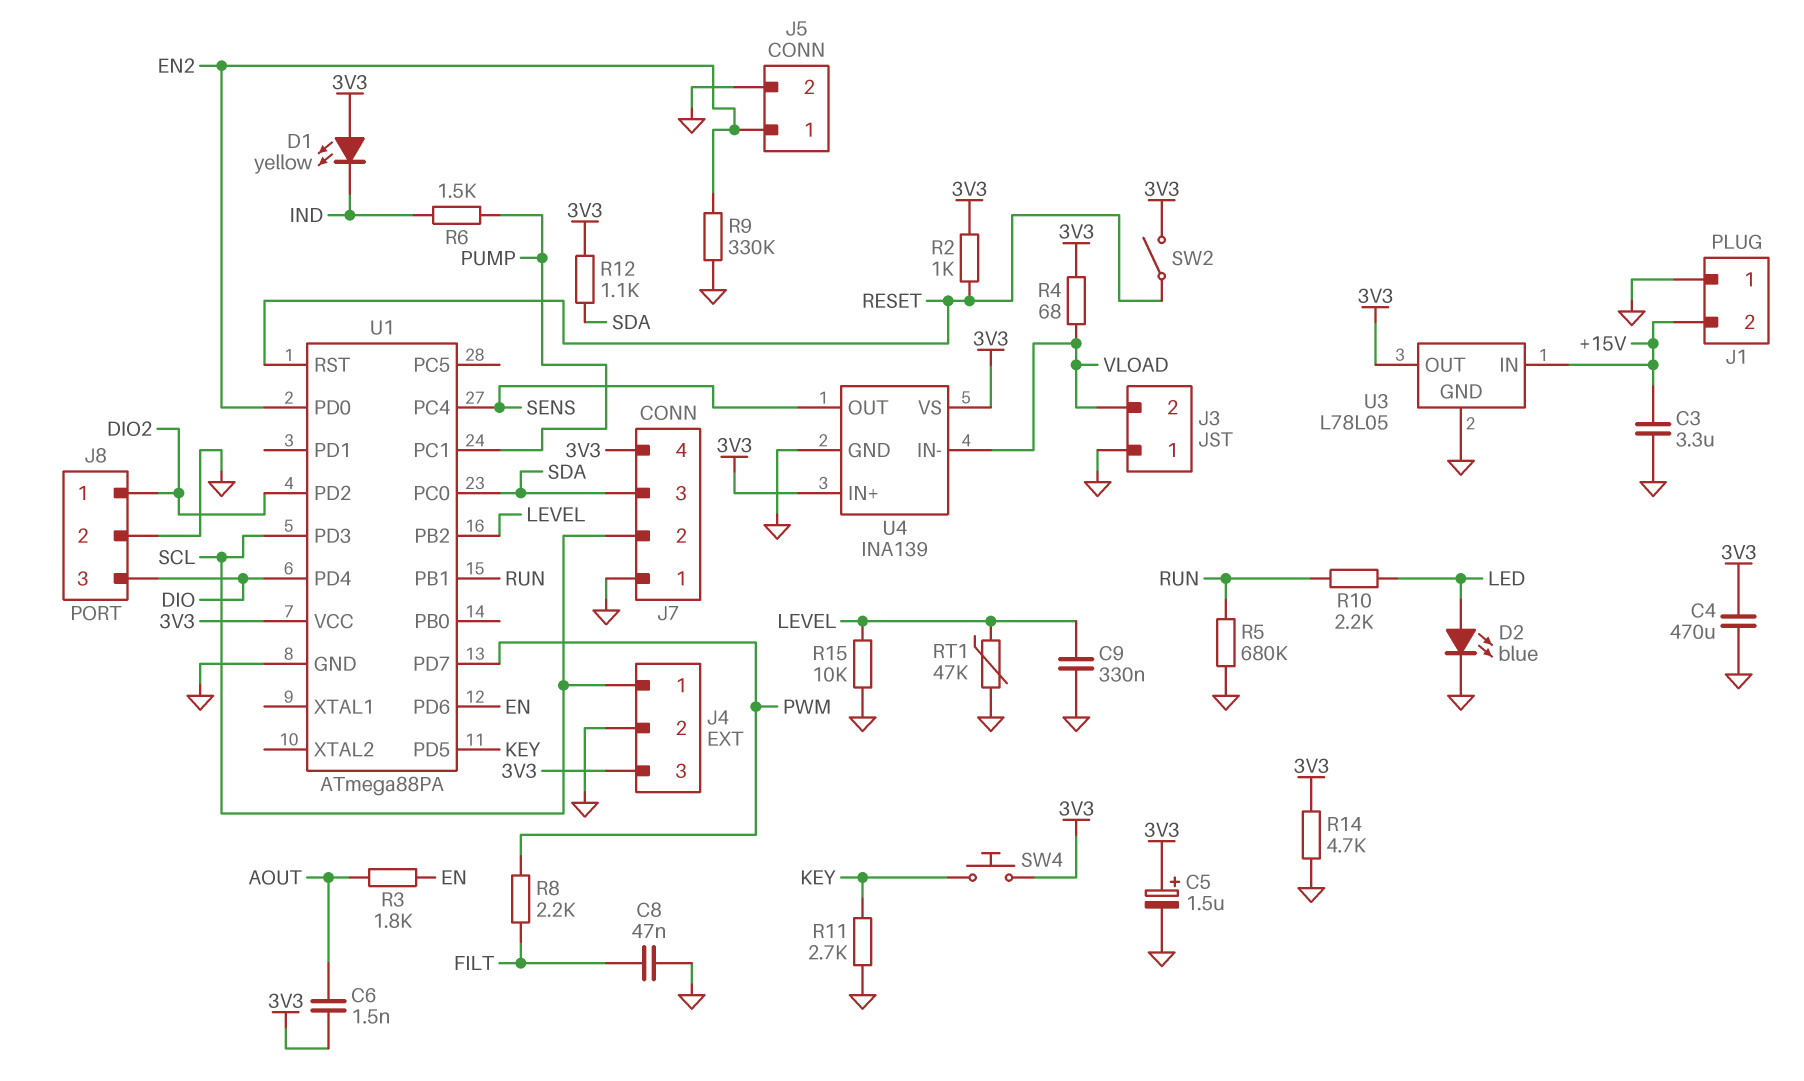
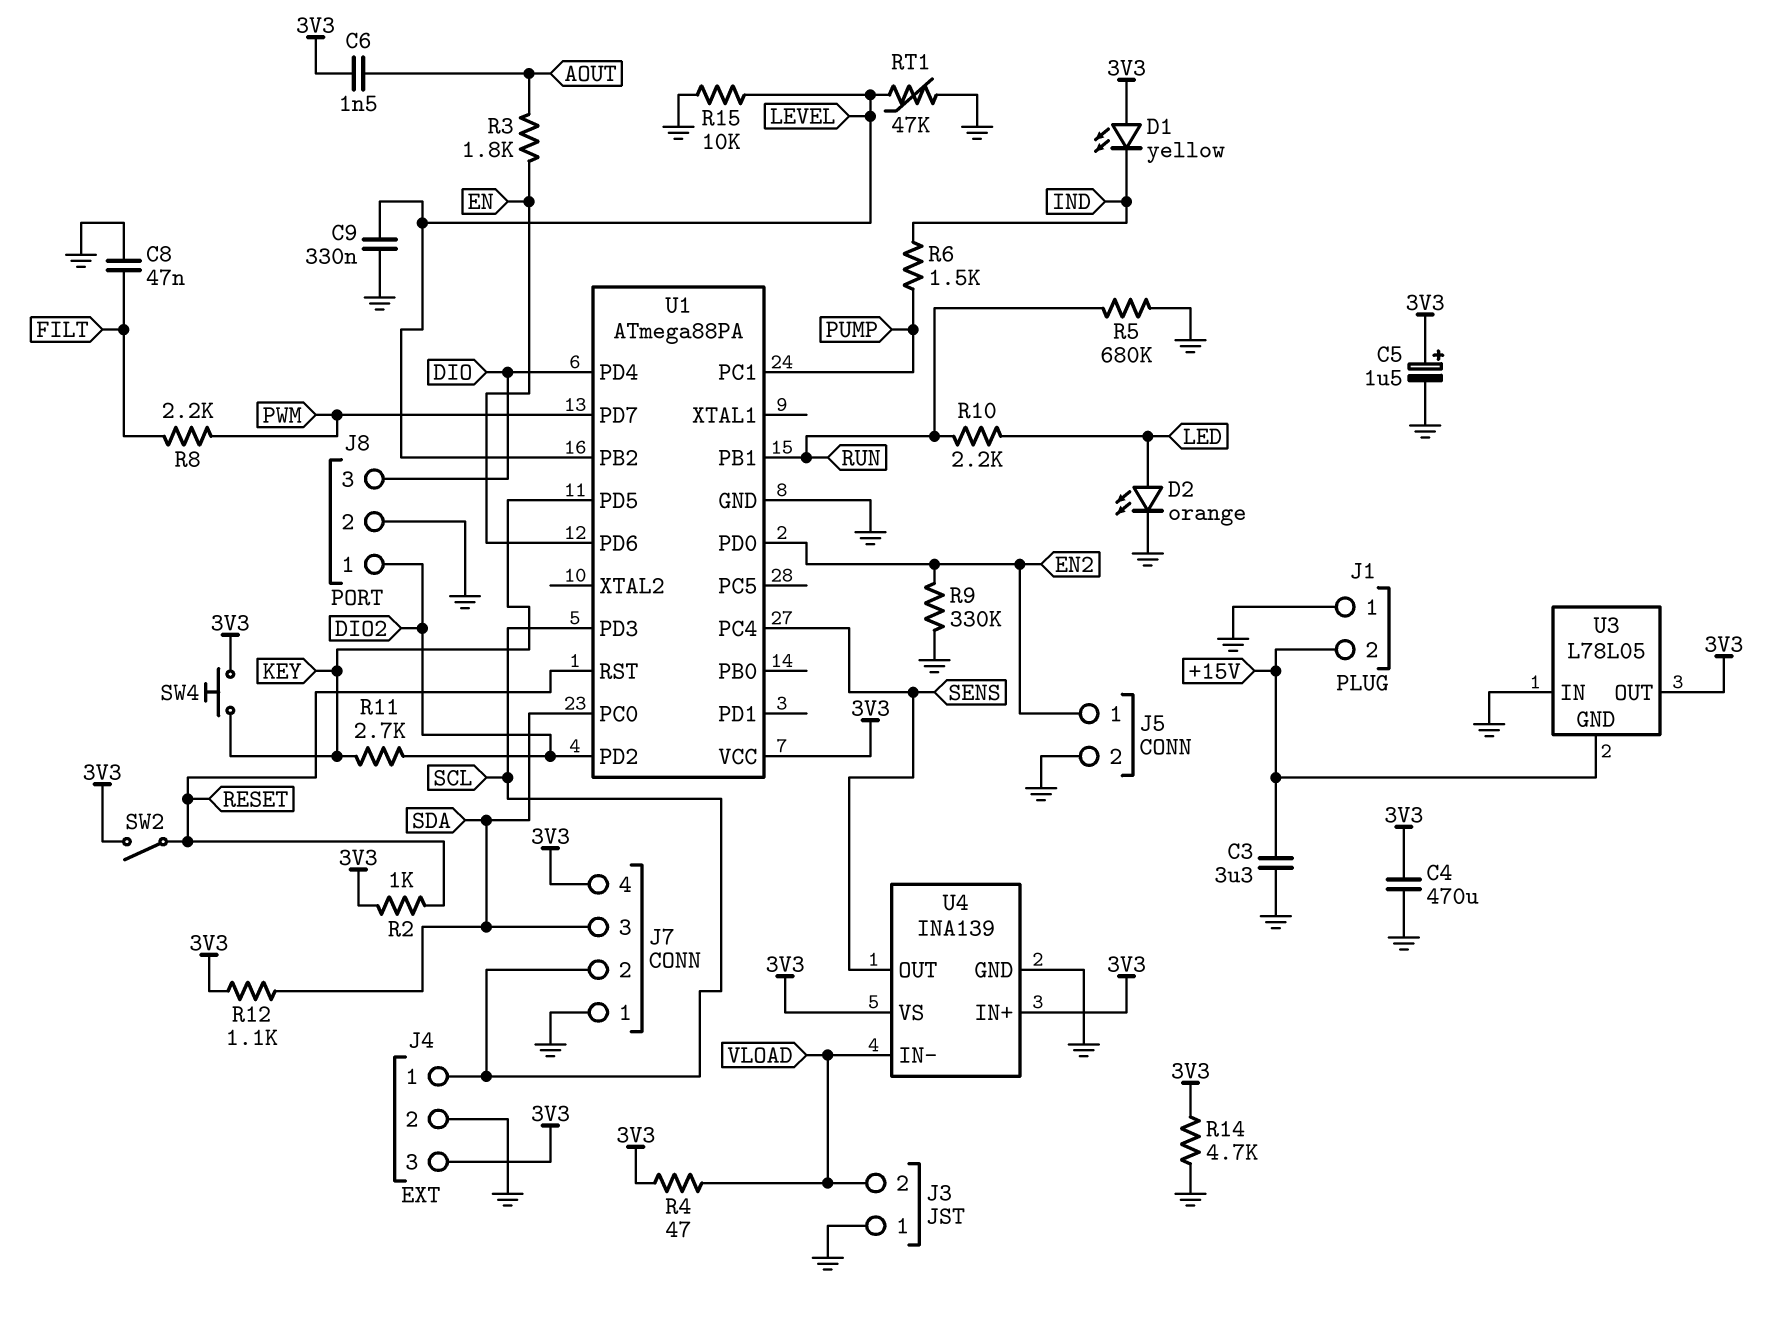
D2: LED blue (A LED, K GND) -> LED orange (A LED, K GND)
R4: 68 (3V3, VLOAD) -> 47 (3V3, VLOAD)
R11: 2.7k (GND, KEY) -> 2.7k (DIO2, KEY)
U3 pin GND: GND -> +15V
U3 pin IN: +15V -> GND

